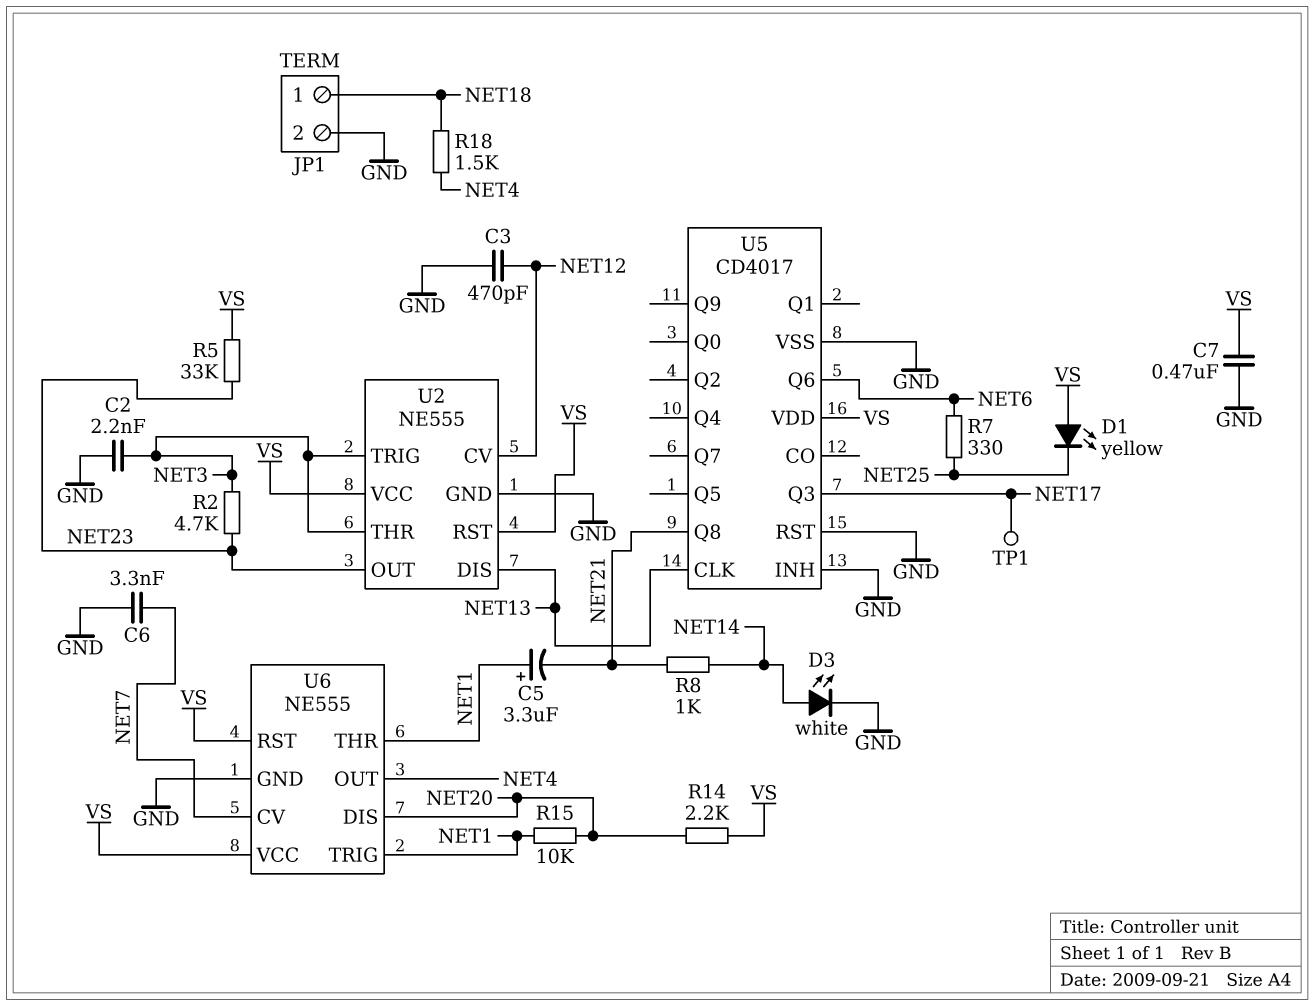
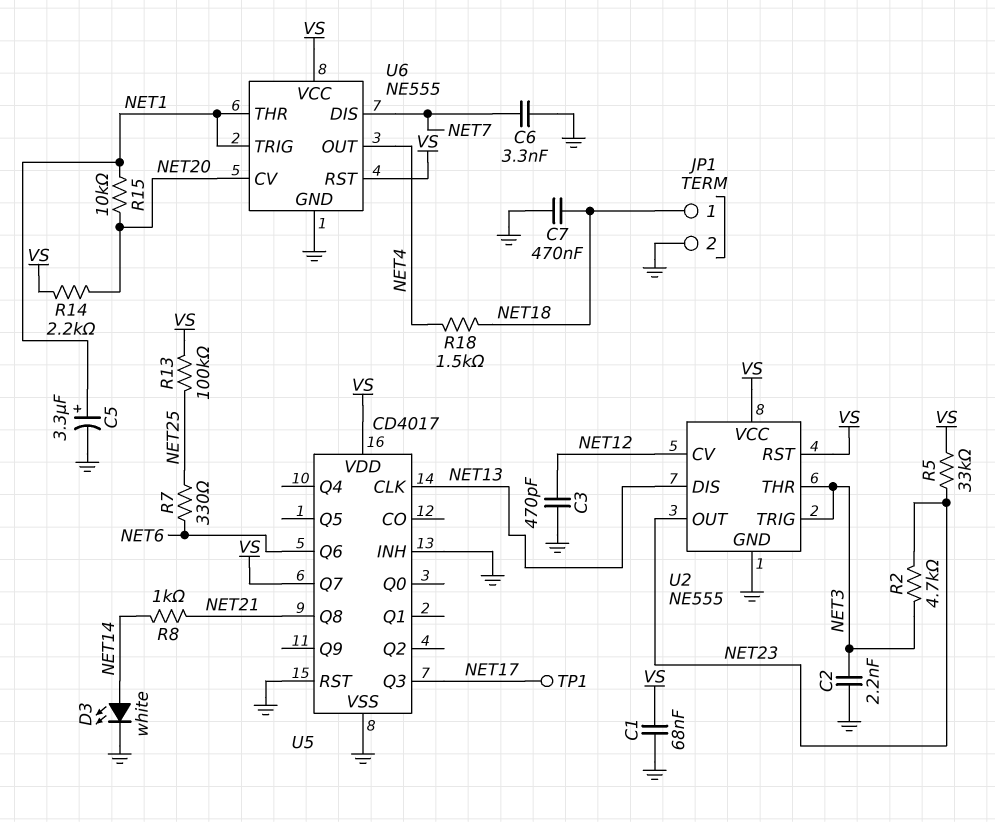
C1: none -> 68nF (GND, VS)
C5: 3.3uF (plus NET1, minus NET21) -> 3.3uF (plus NET1, minus GND)
C7: 470nF (GND, VS) -> 470nF (GND, NET18)
D1: LED yellow (A VS, K NET25) -> none
R13: none -> 100k (NET25, VS)
U5 pin Q7: none -> VS
U6 pin CV: NET7 -> NET20
U6 pin DIS: NET20 -> NET7

